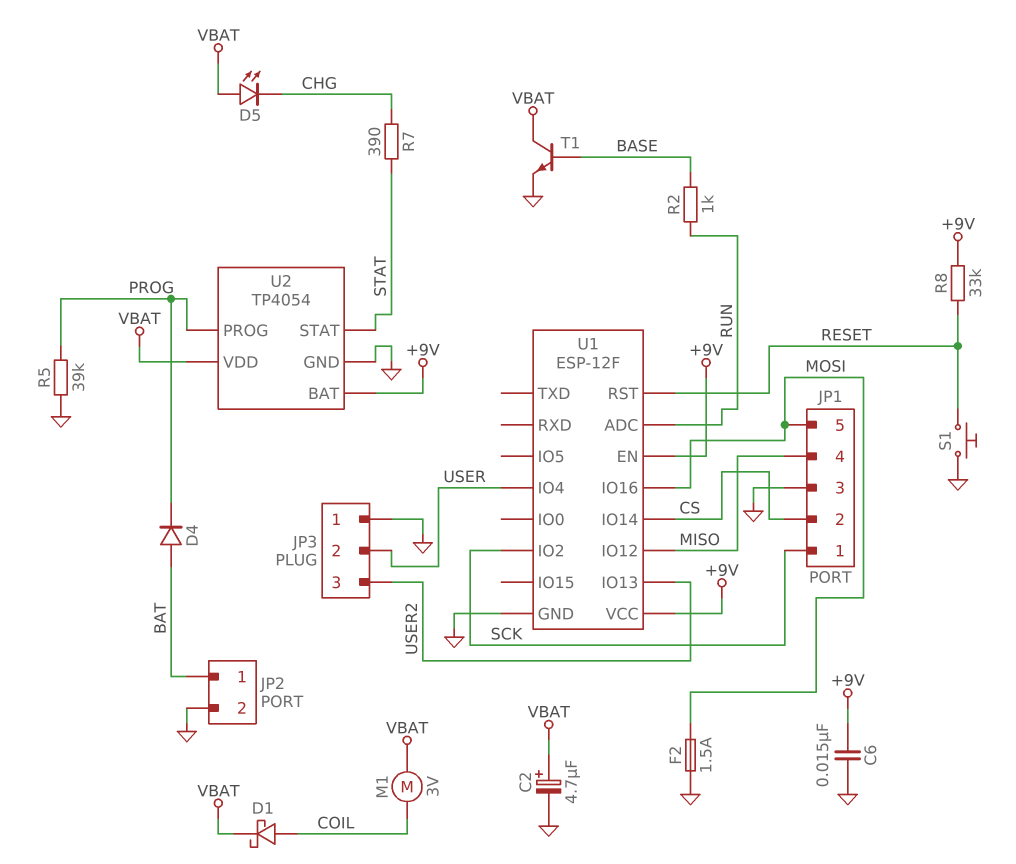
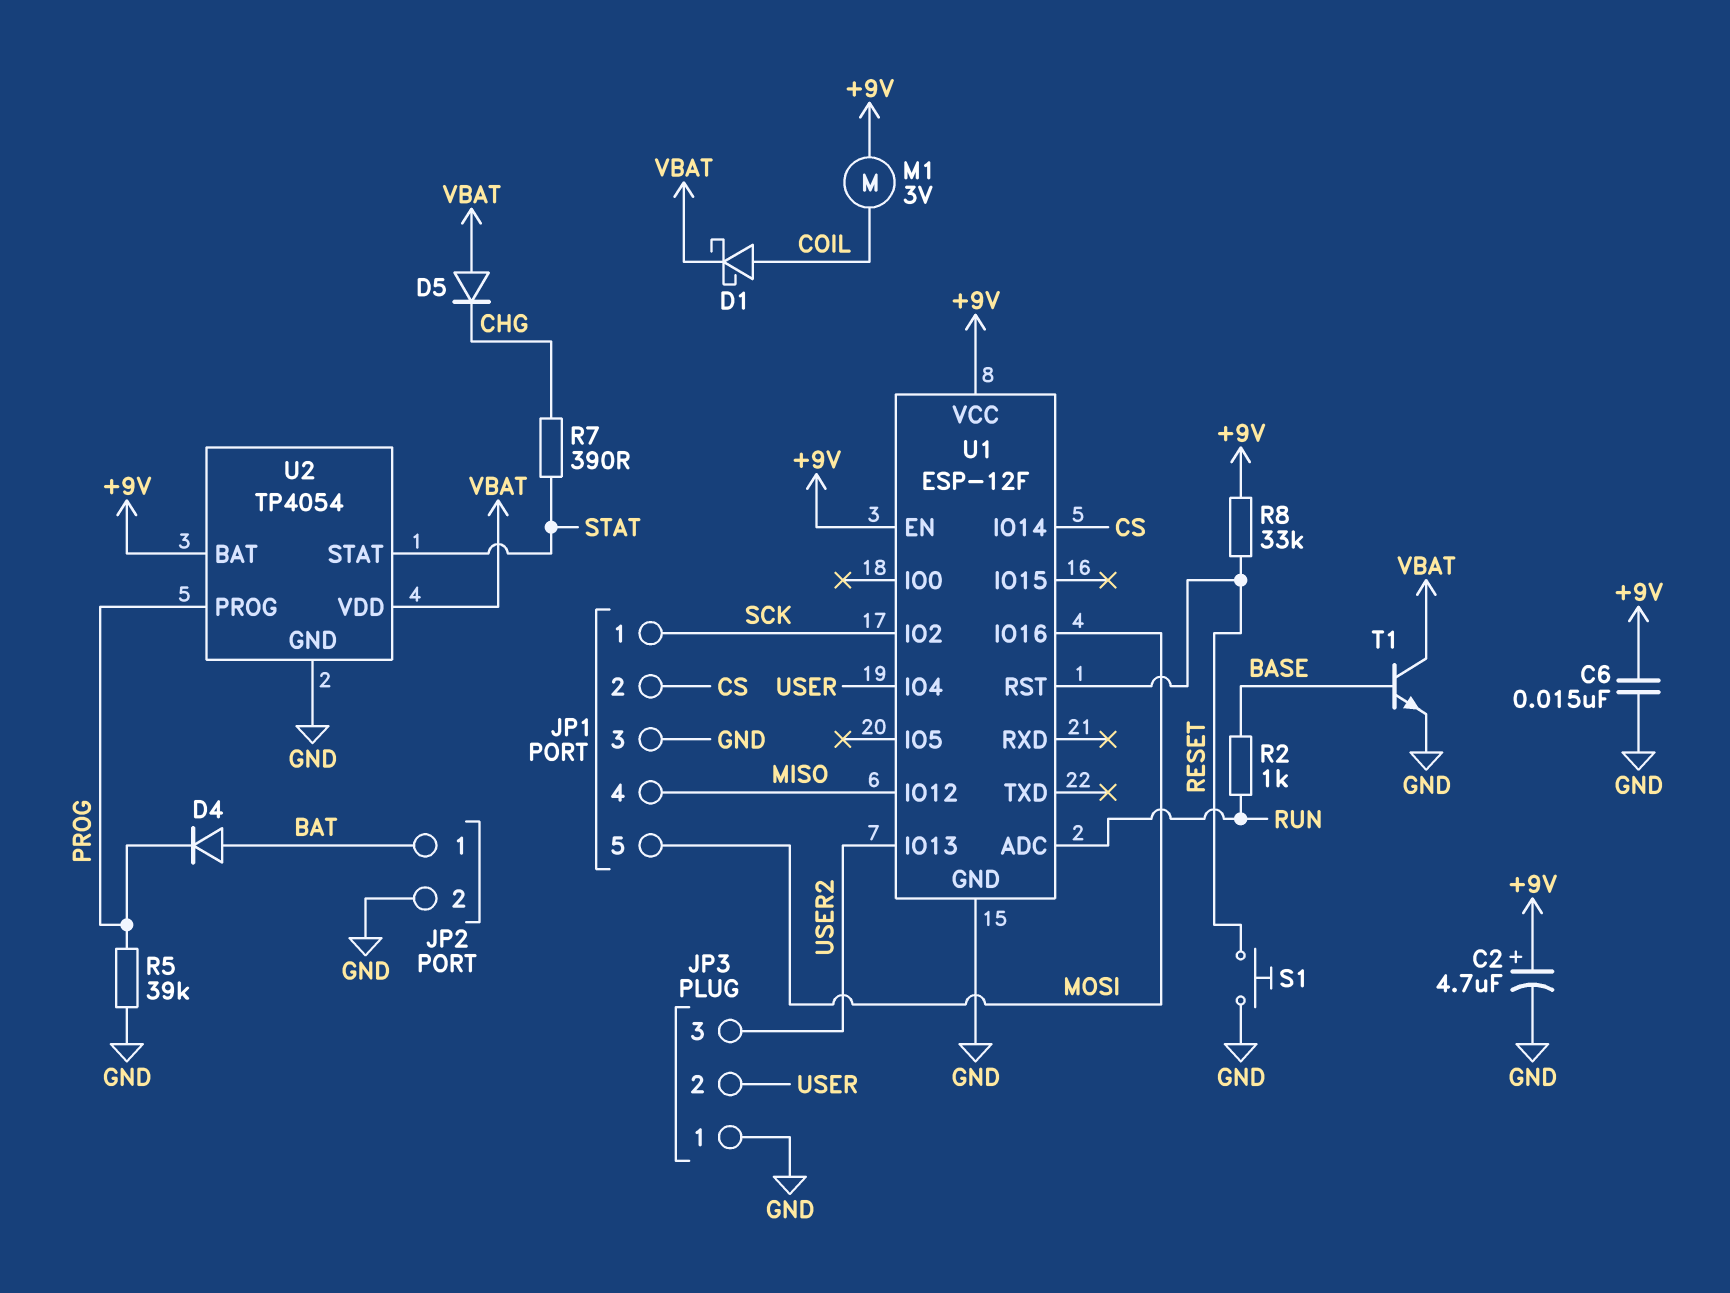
C2: 4.7uF (plus VBAT, minus GND) -> 4.7uF (plus +9V, minus GND)
D5: LED (A VBAT, K CHG) -> diode (A VBAT, K CHG)
F2: 1.5A (GND, MOSI) -> none
M1: motor 3V (COIL, VBAT) -> motor 3V (+9V, COIL)

